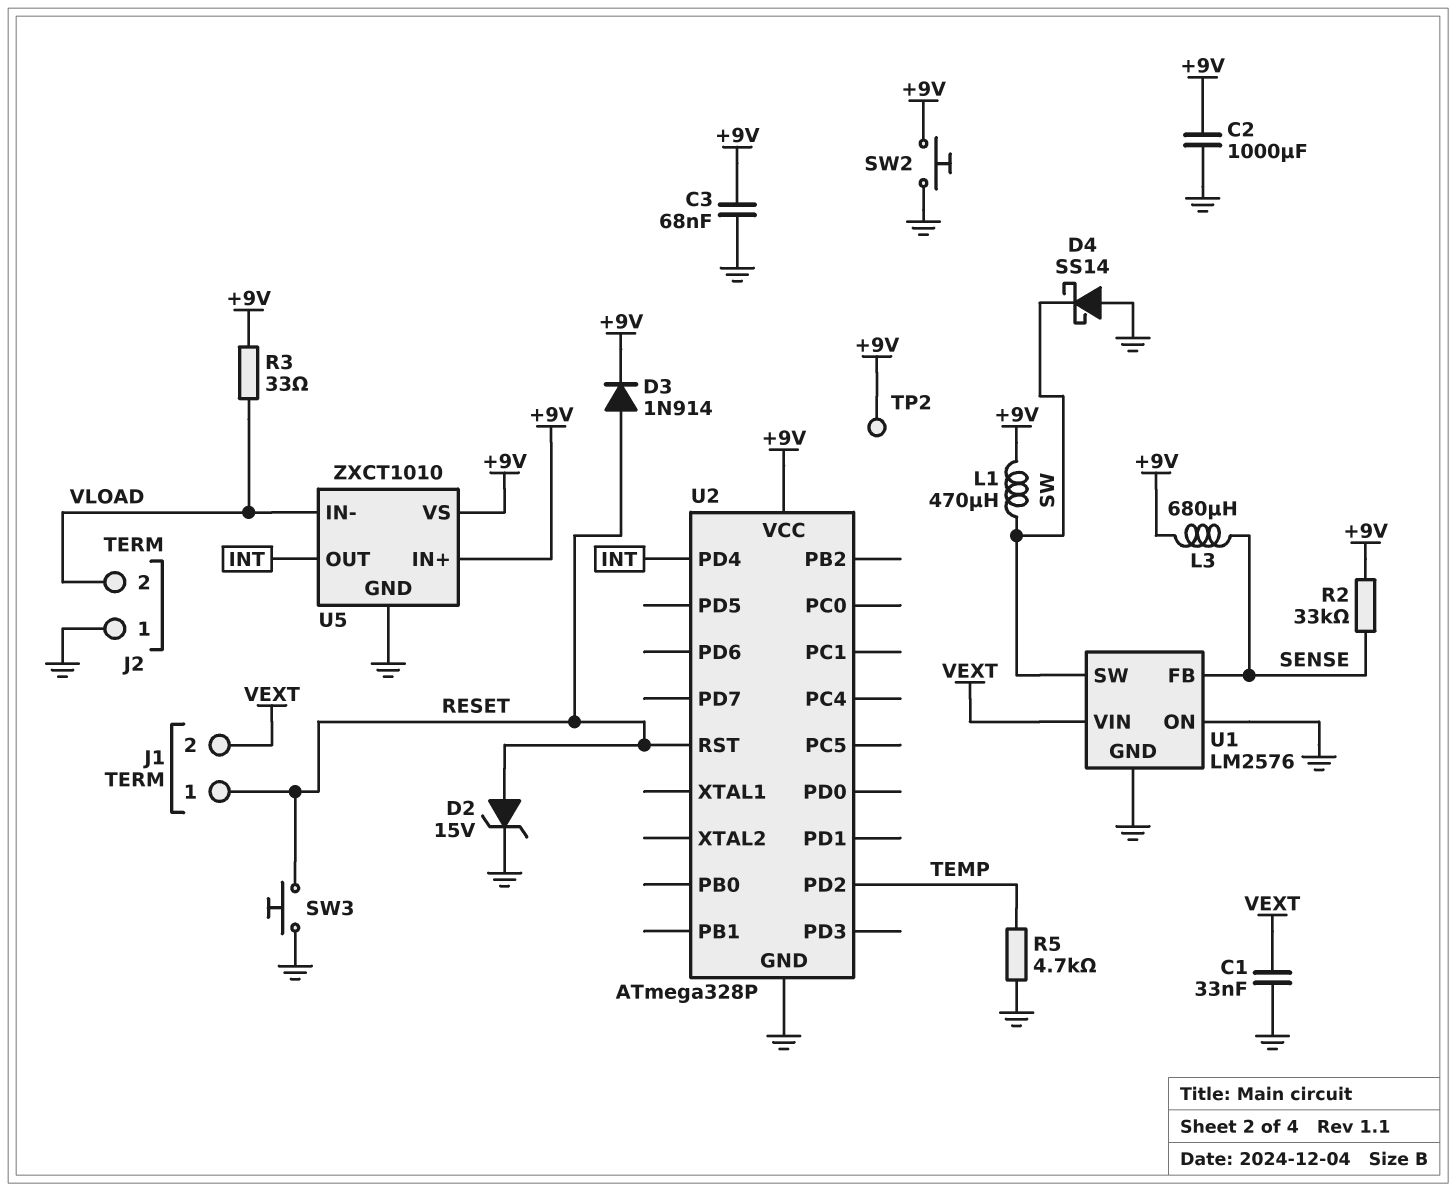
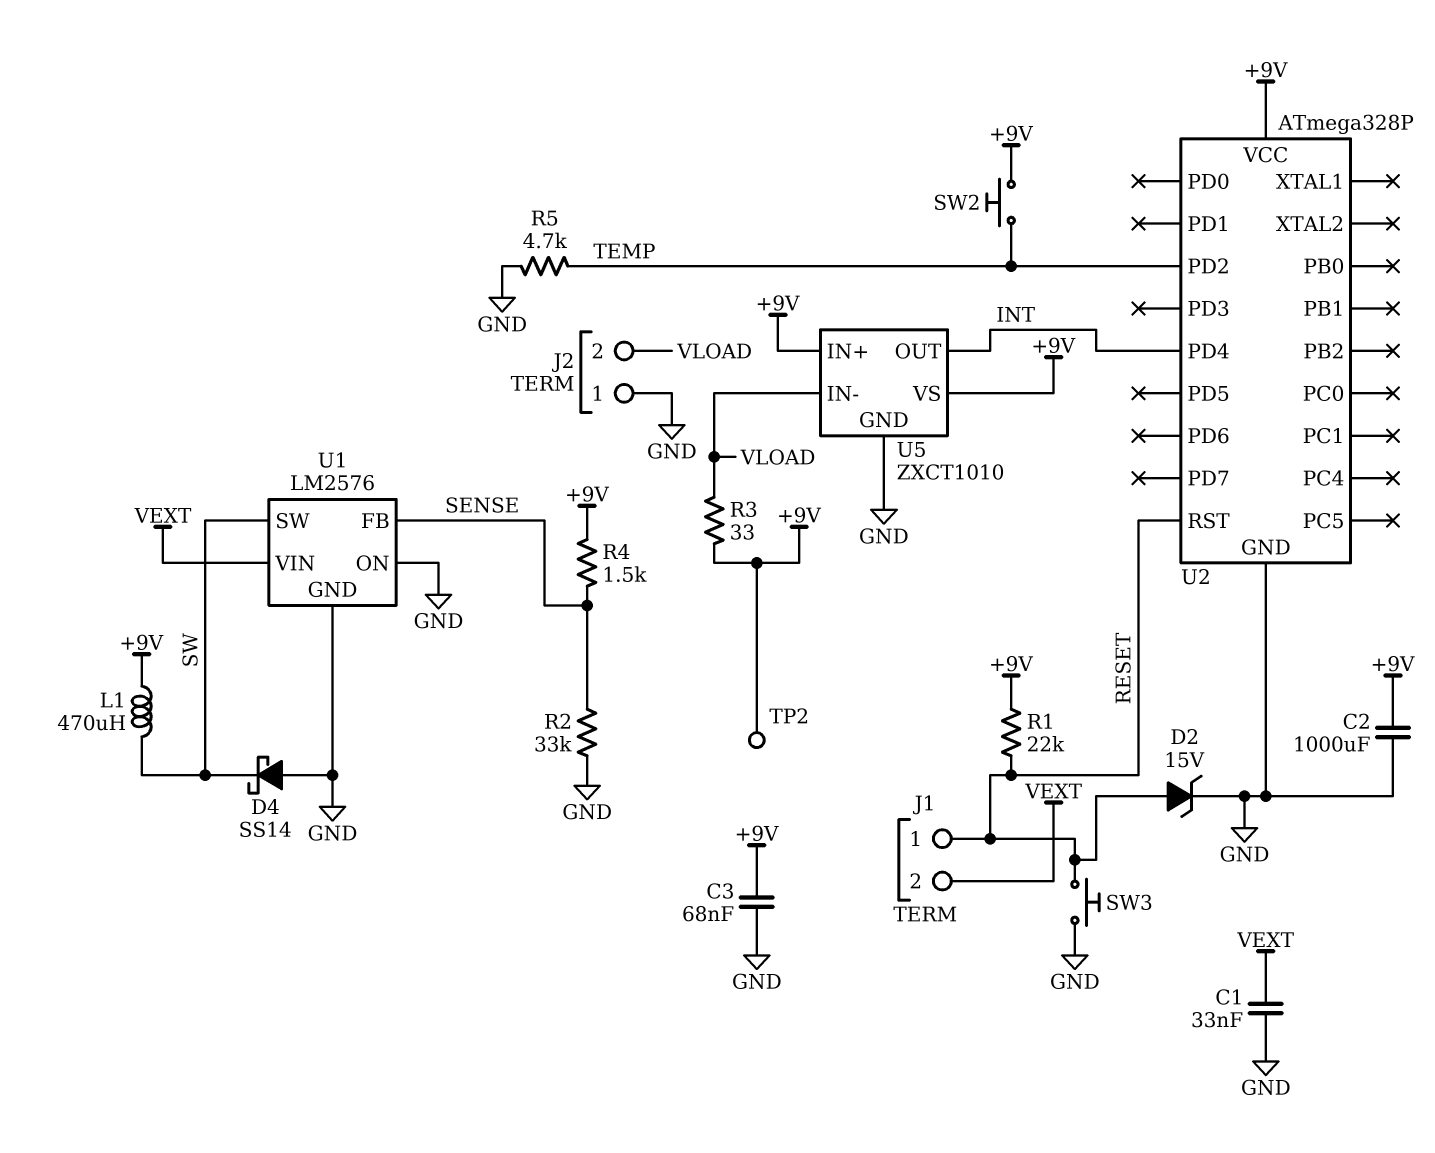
D3: diode 1N914 (A RESET, K +9V) -> none
L3: 680uH (+9V, SENSE) -> none
R1: none -> 22k (+9V, RESET)
R2: 33k (+9V, SENSE) -> 33k (GND, SENSE)
R4: none -> 1.5k (+9V, SENSE)
SW2: button (+9V, GND) -> button (+9V, TEMP)

